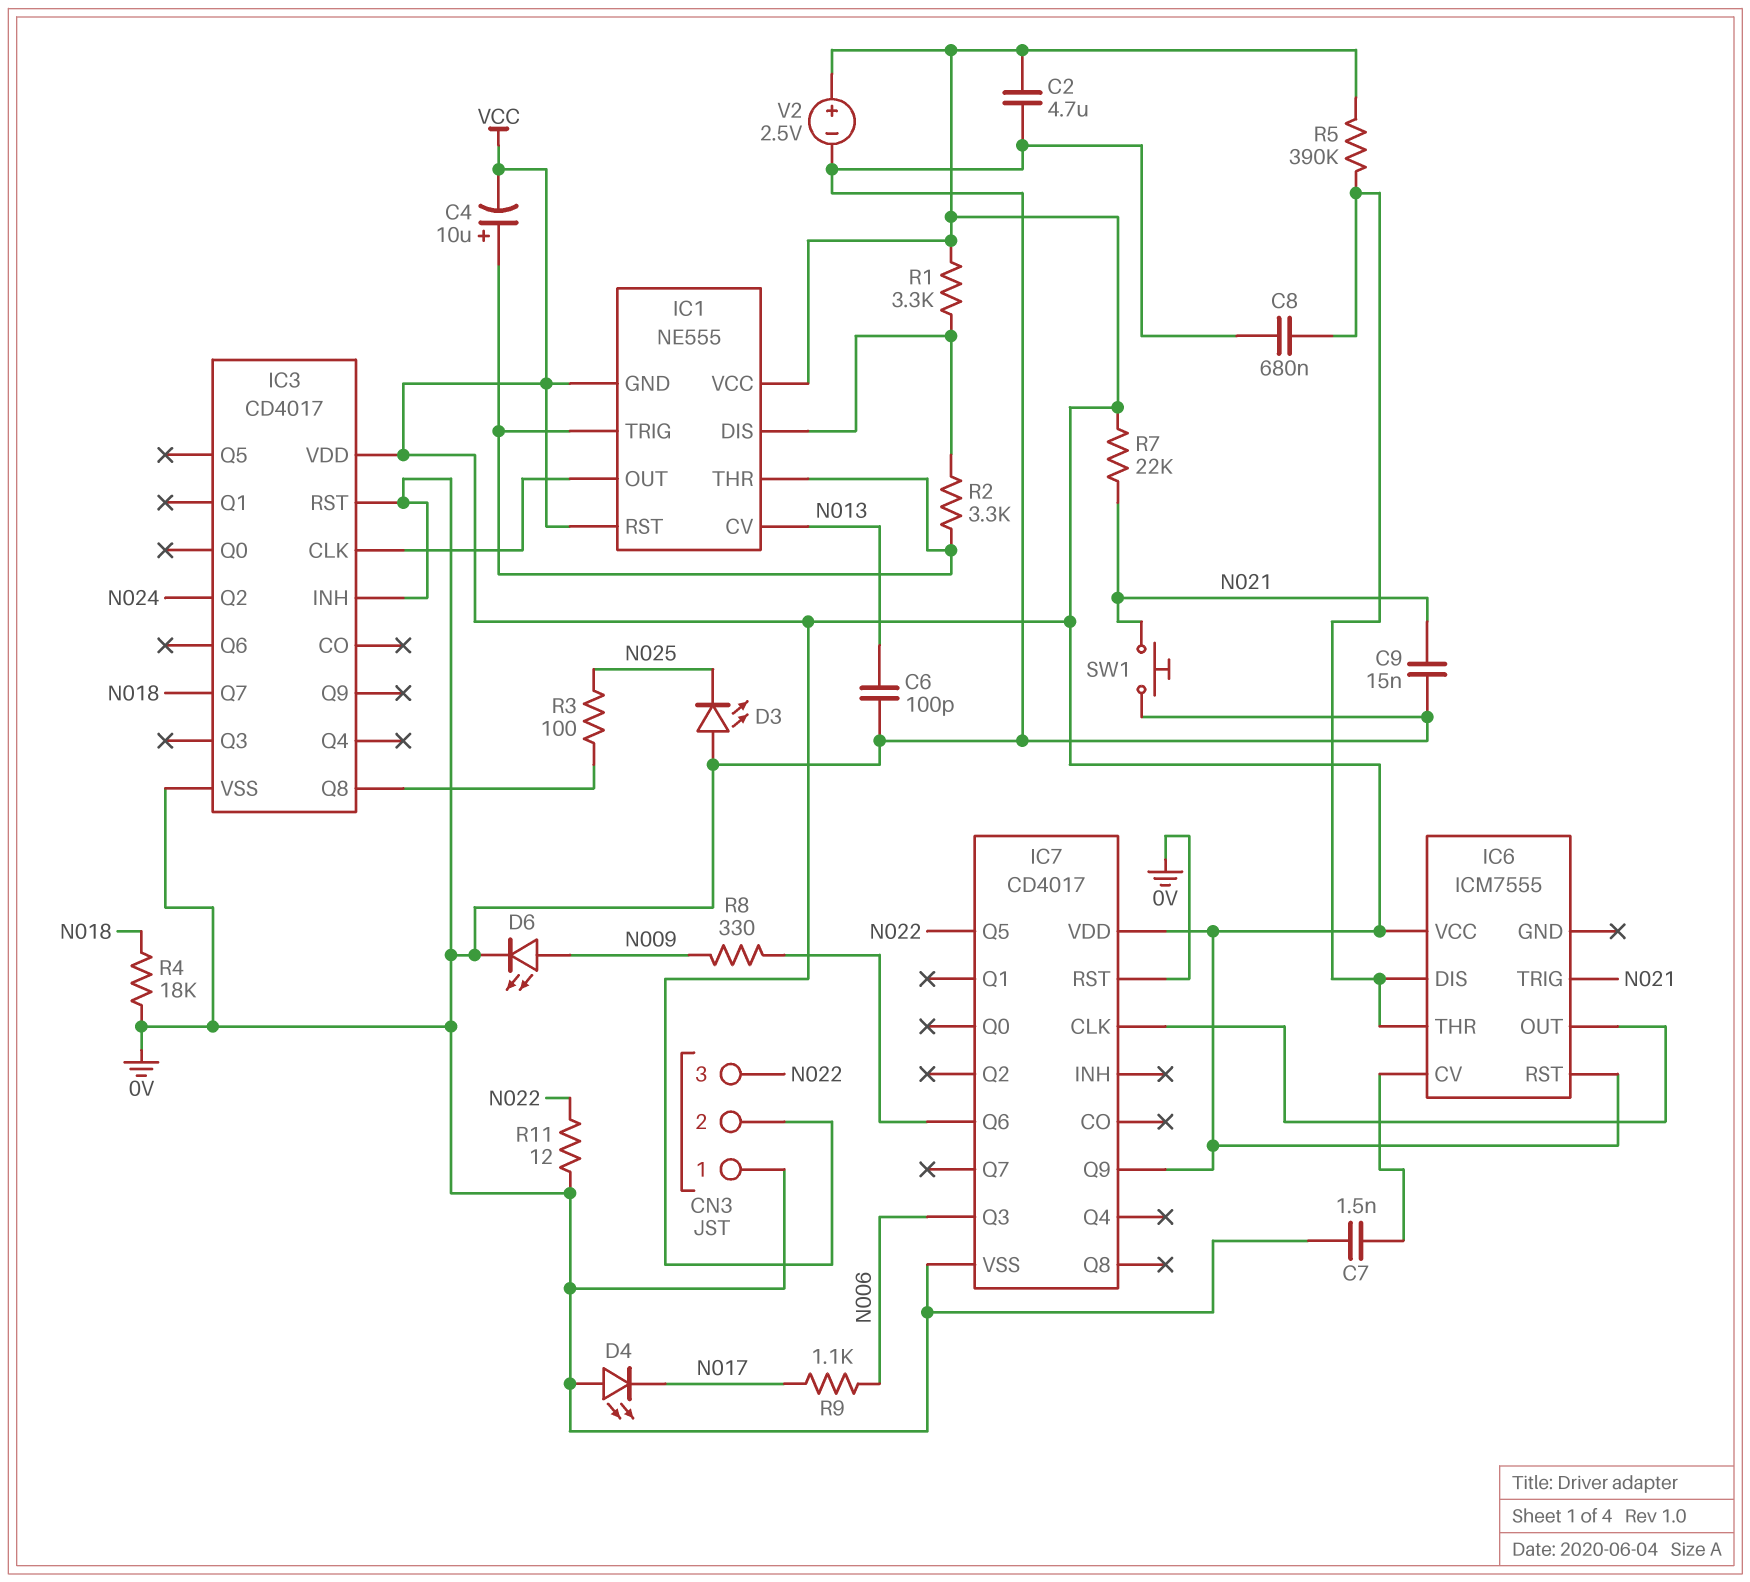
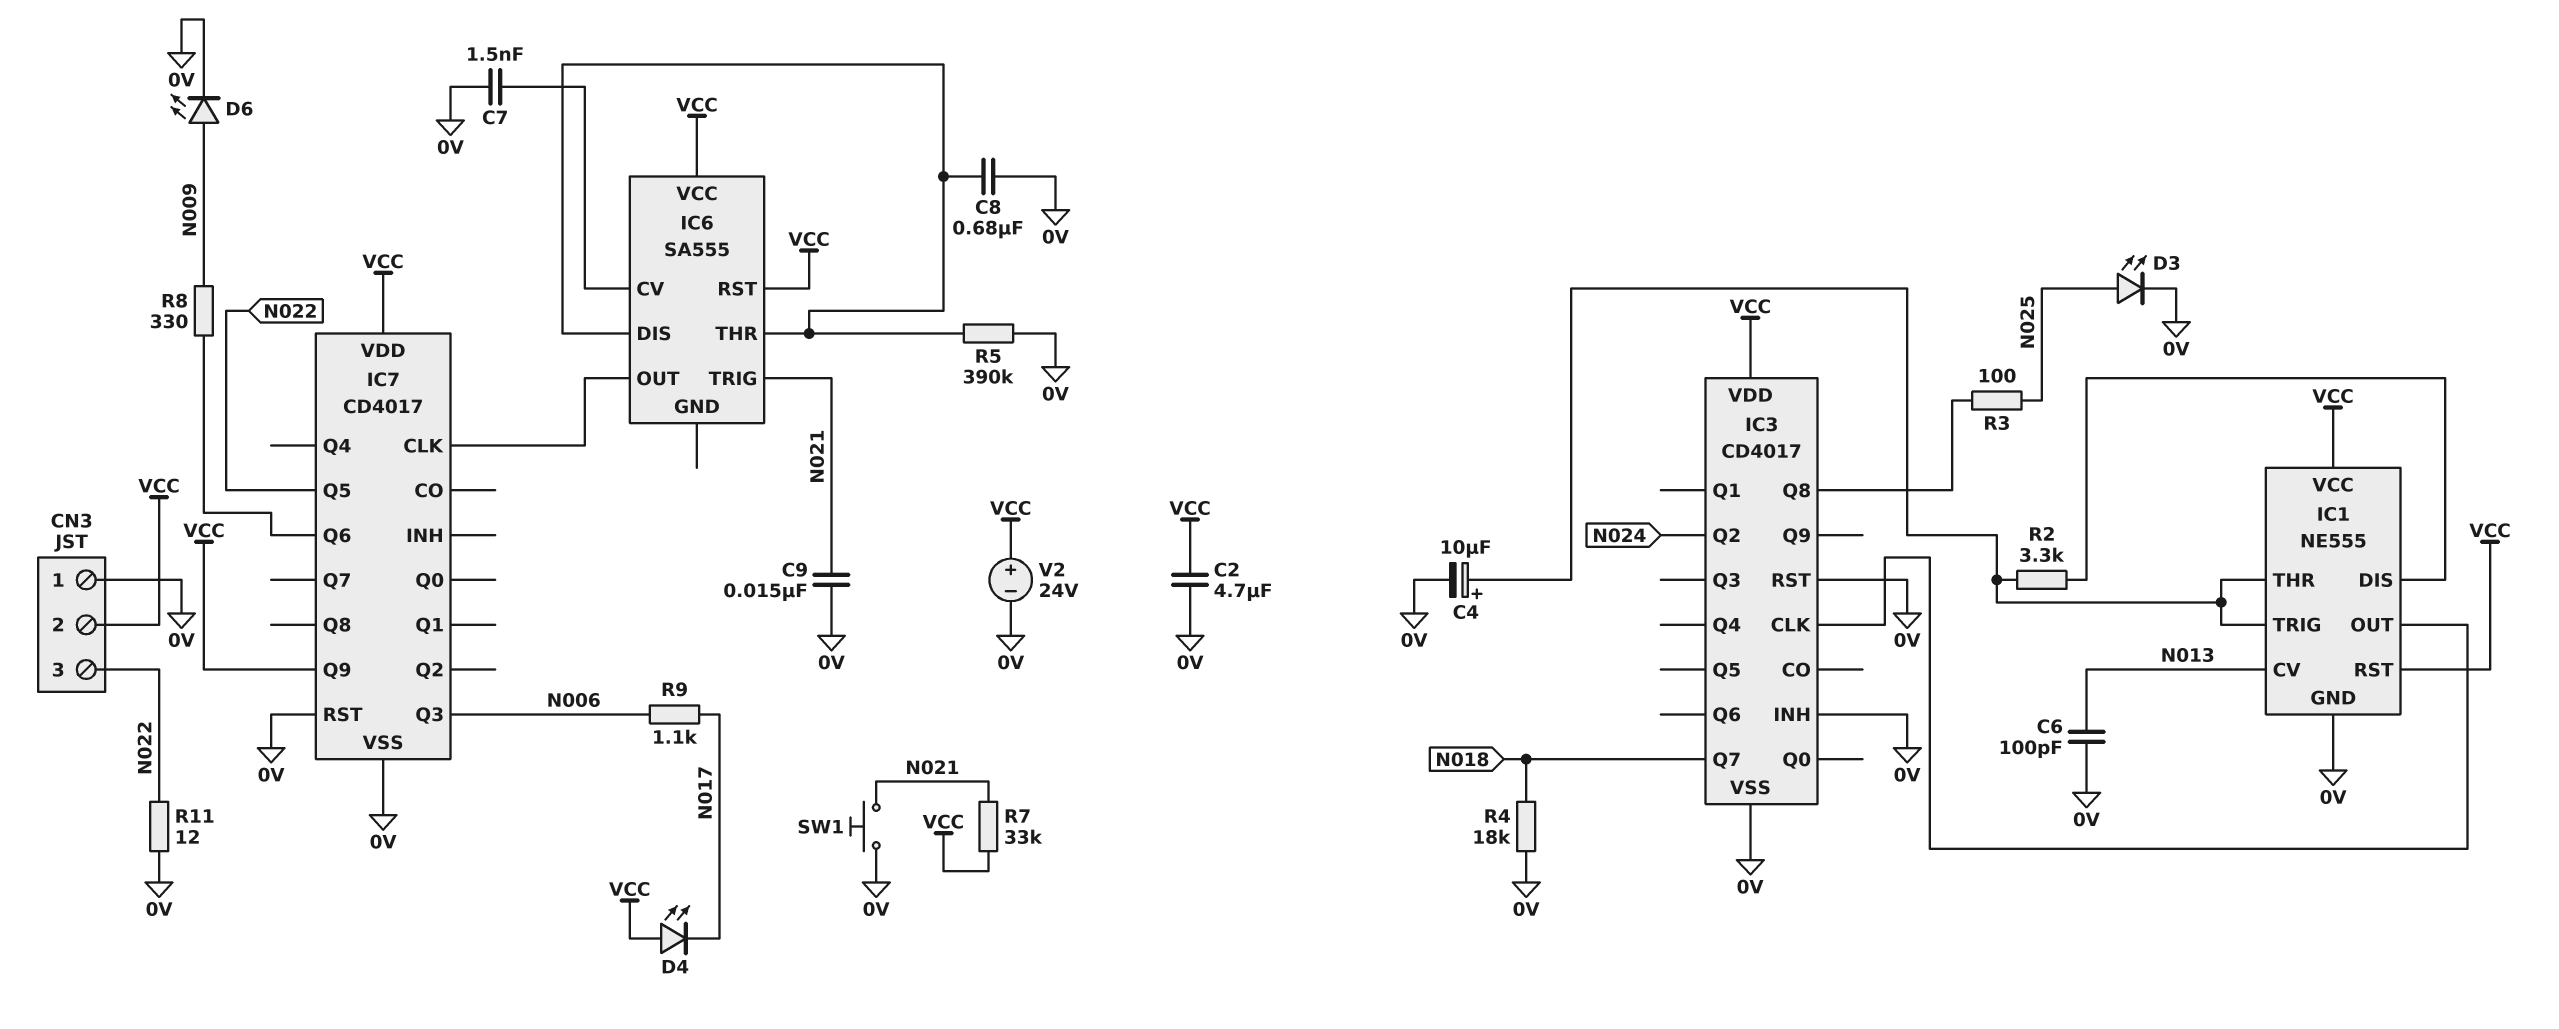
C4: 10uF (plus IC1/THR, minus VCC) -> 10uF (plus IC1/THR, minus 0V)
D3: LED (A 0V, K N025) -> LED (A N025, K 0V)
D4: LED (A 0V, K N017) -> LED (A VCC, K N017)
IC1 pin GND: VCC -> 0V
IC6: ICM7555 -> SA555
R1: 3.3k (IC1/DIS, VCC) -> none
R5: 390k (IC6/DIS, VCC) -> 390k (0V, IC6/DIS)
R7: 22k (N021, VCC) -> 33k (N021, VCC)
V2: 2.5V (plus VCC, minus 0V) -> 24V (plus VCC, minus 0V)

